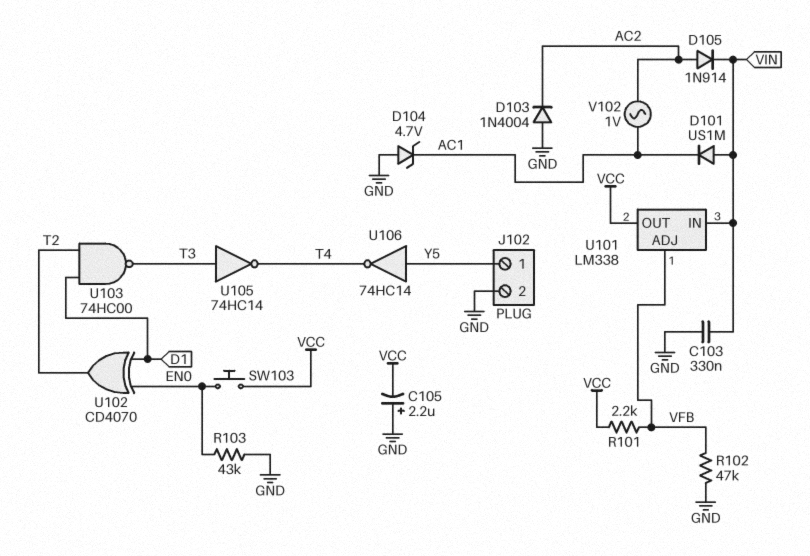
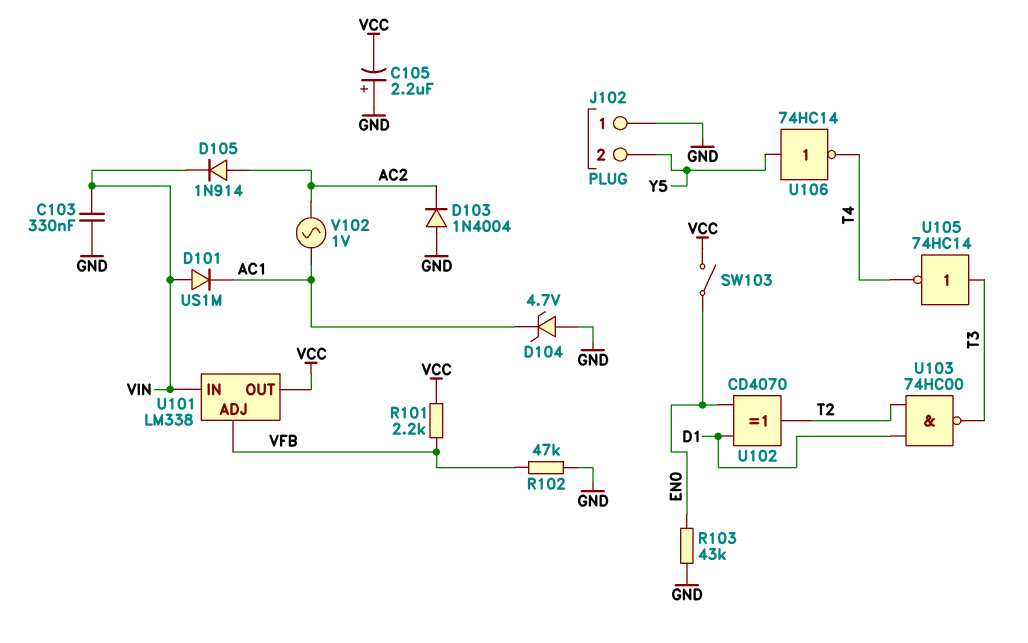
J102 pin 1: Y5 -> GND
J102 pin 2: GND -> Y5
SW103: button (EN0, VCC) -> switch (EN0, VCC)

